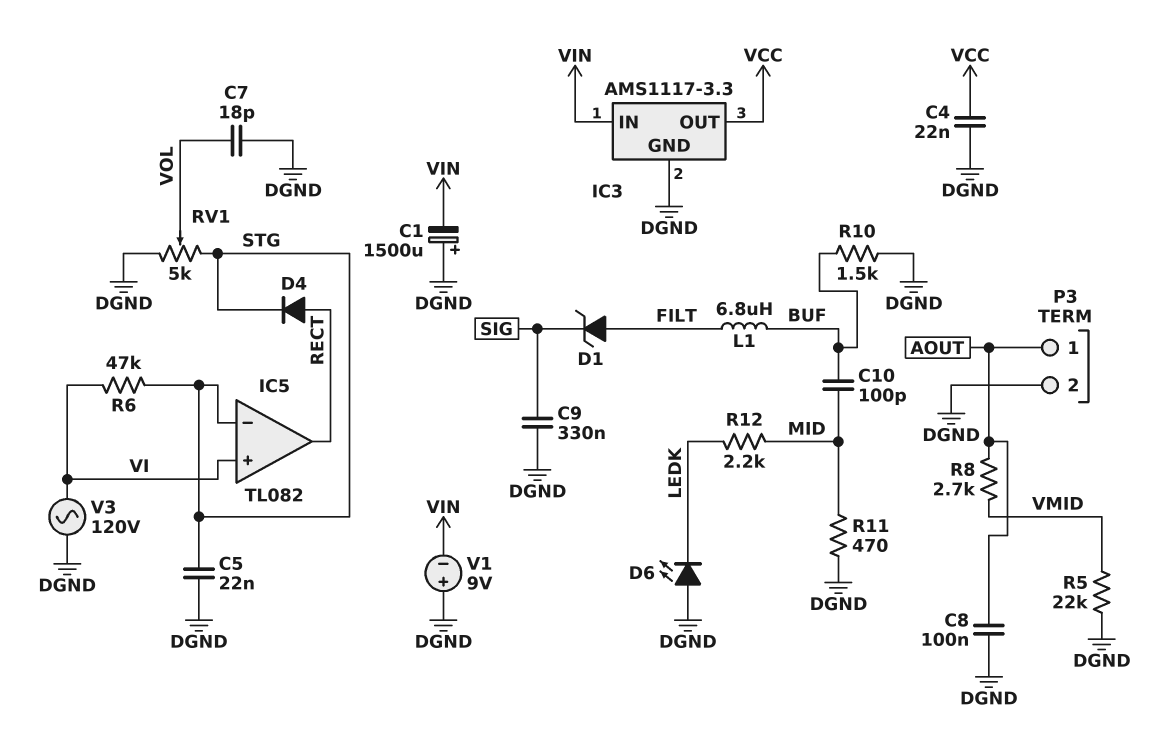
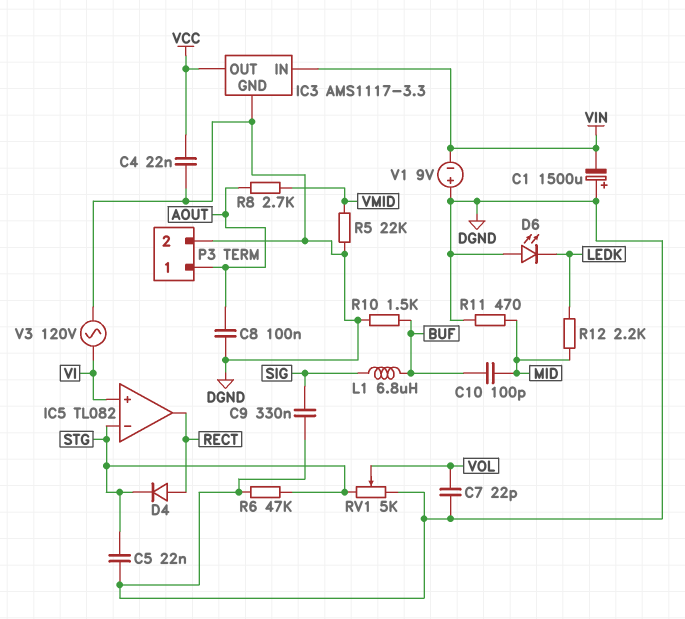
C7: 18pF (DGND, VOL) -> 22pF (DGND, VOL)
D1: zener (A FILT, K SIG) -> none
L1: 6.8uH (BUF, FILT) -> 6.8uH (BUF, SIG)
R6: 47k (STG, VI) -> 47k (DGND, STG)

